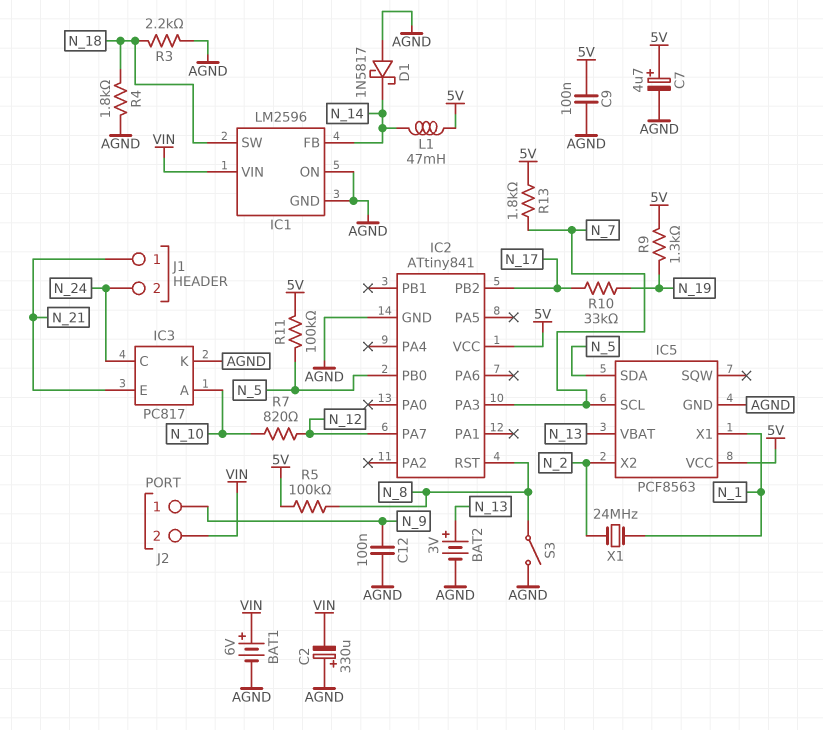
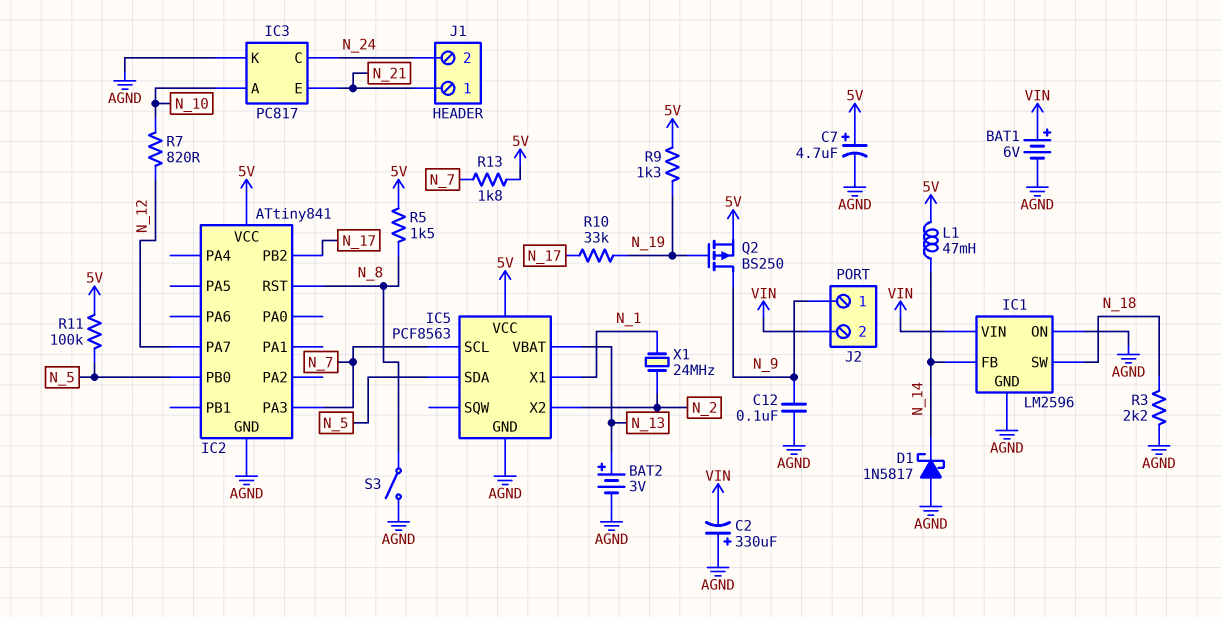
C9: 100nF (5V, AGND) -> none
Q2: none -> PMOS BS250 (G N_19, D N_9, S 5V)
R4: 1.8k (AGND, N_18) -> none
R5: 100k (5V, N_8) -> 1.5k (5V, N_8)

